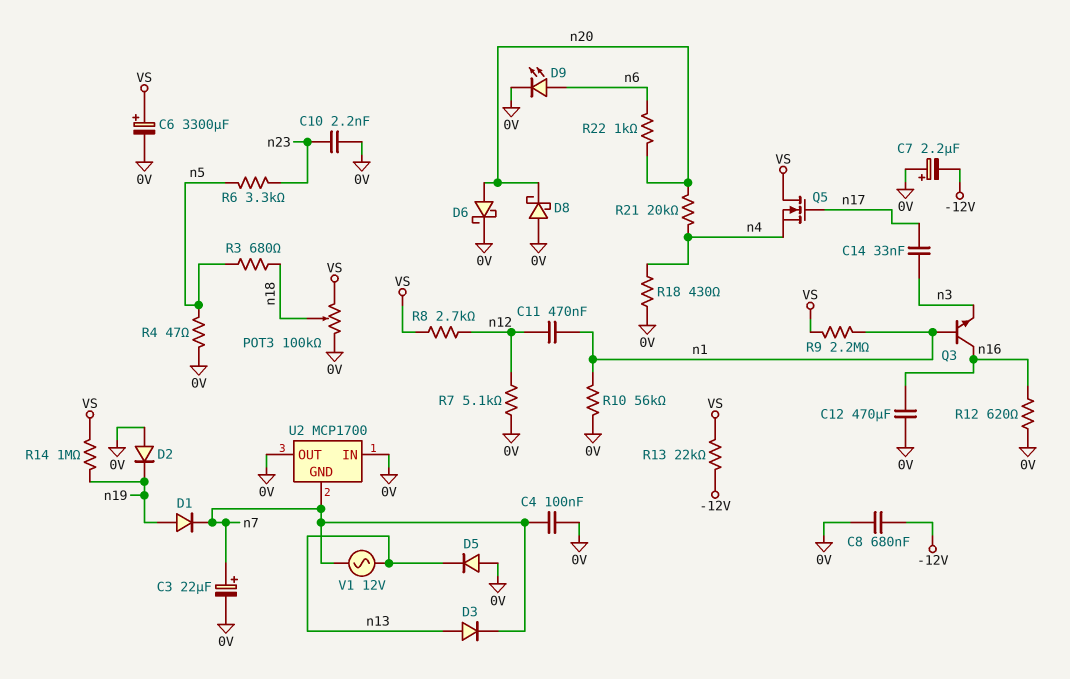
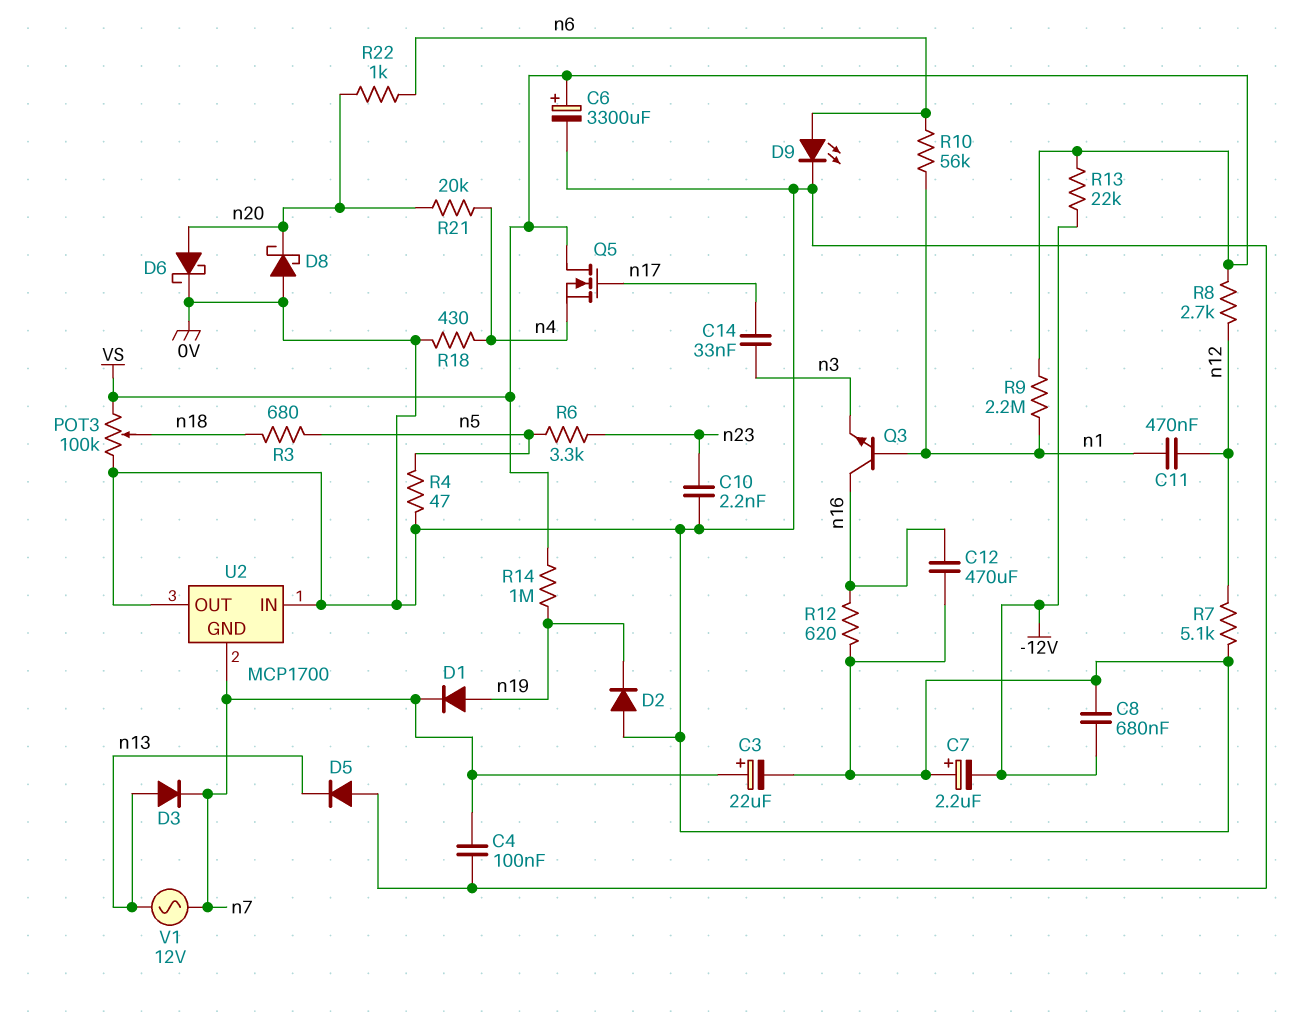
R10: 56k (0V, n1) -> 56k (n1, n6)

